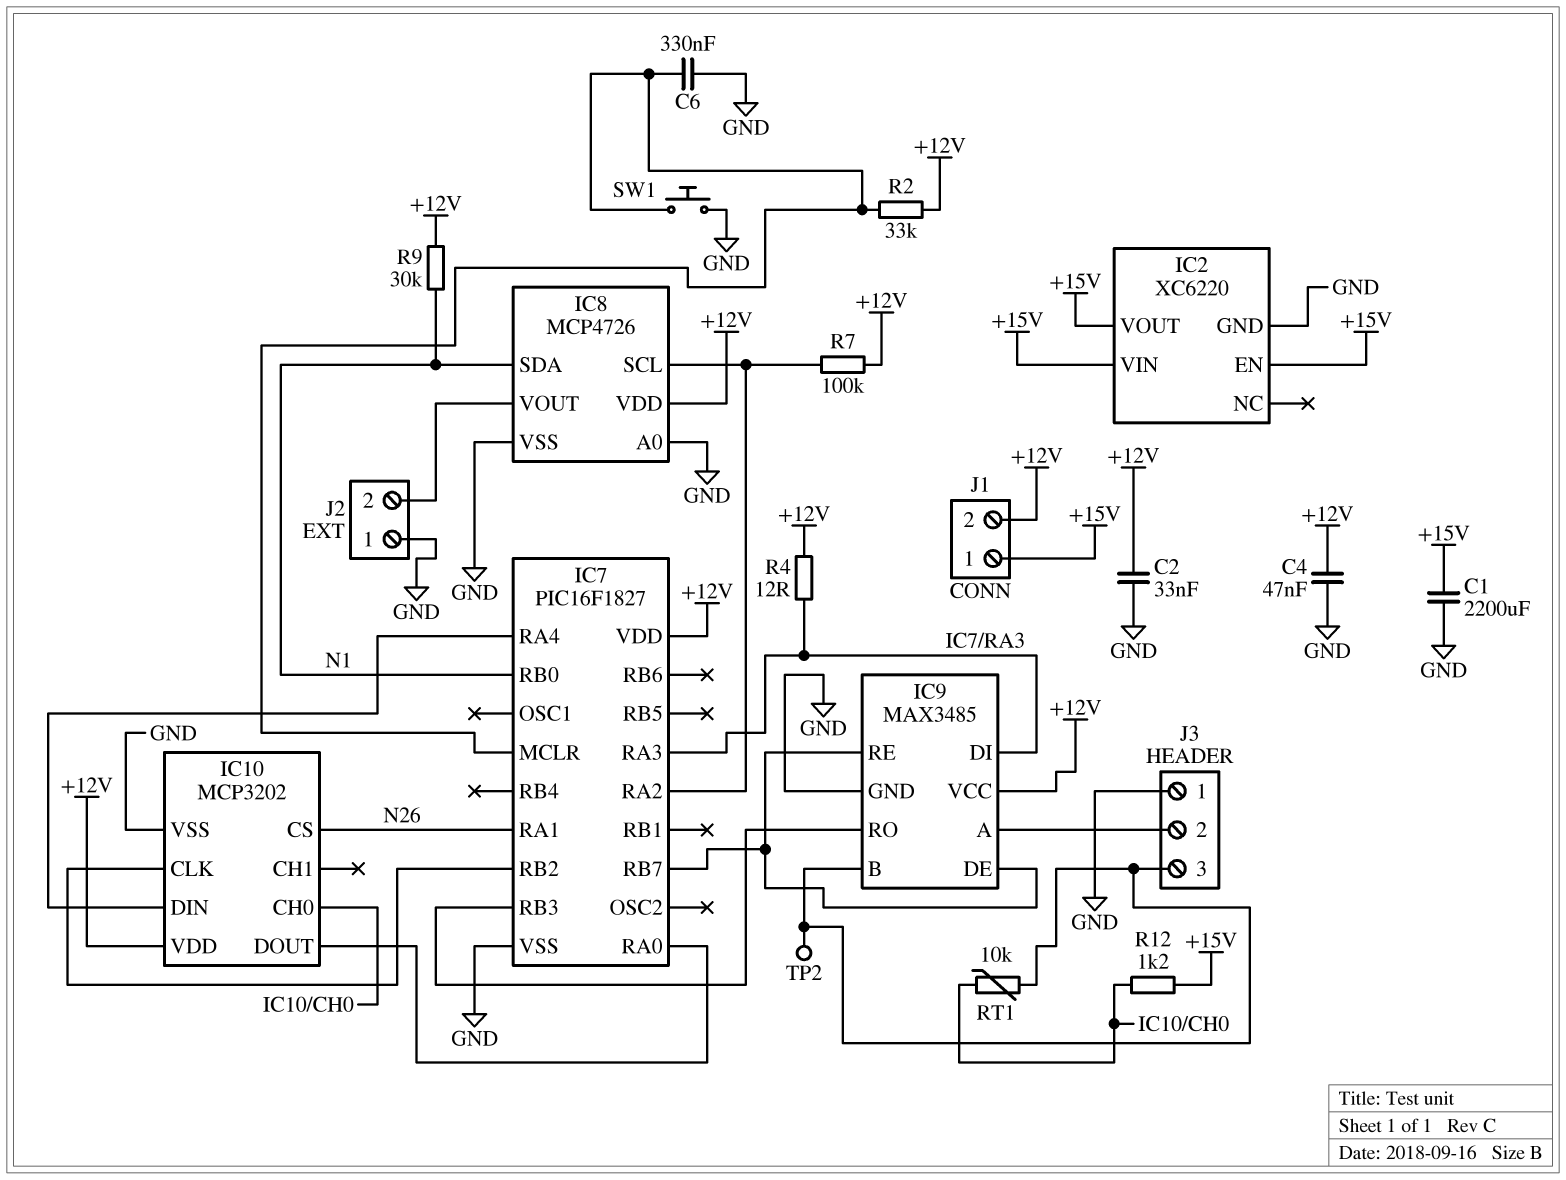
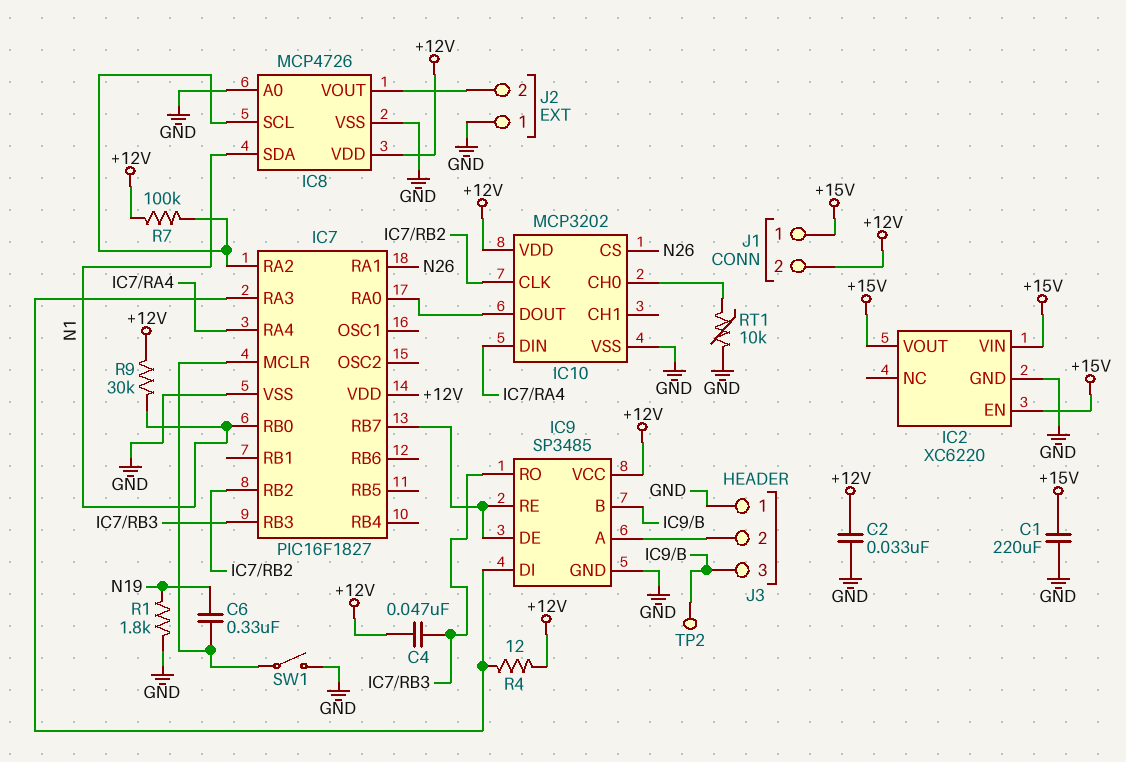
C1: 2200uF (+15V, GND) -> 220uF (+15V, GND)
C4: 47nF (+12V, GND) -> 47nF (+12V, IC7/RB3)
C6: 330nF (GND, IC7/MCLR) -> 330nF (IC7/MCLR, N19)
IC9: MAX3485 -> SP3485
R1: none -> 1.8k (GND, N19)
R2: 33k (+12V, IC7/MCLR) -> none
R12: 1.2k (+15V, IC10/CH0) -> none
RT1: 10k (IC9/B, IC10/CH0) -> 10k (GND, IC10/CH0)
SW1: button (GND, IC7/MCLR) -> switch (GND, IC7/MCLR)

